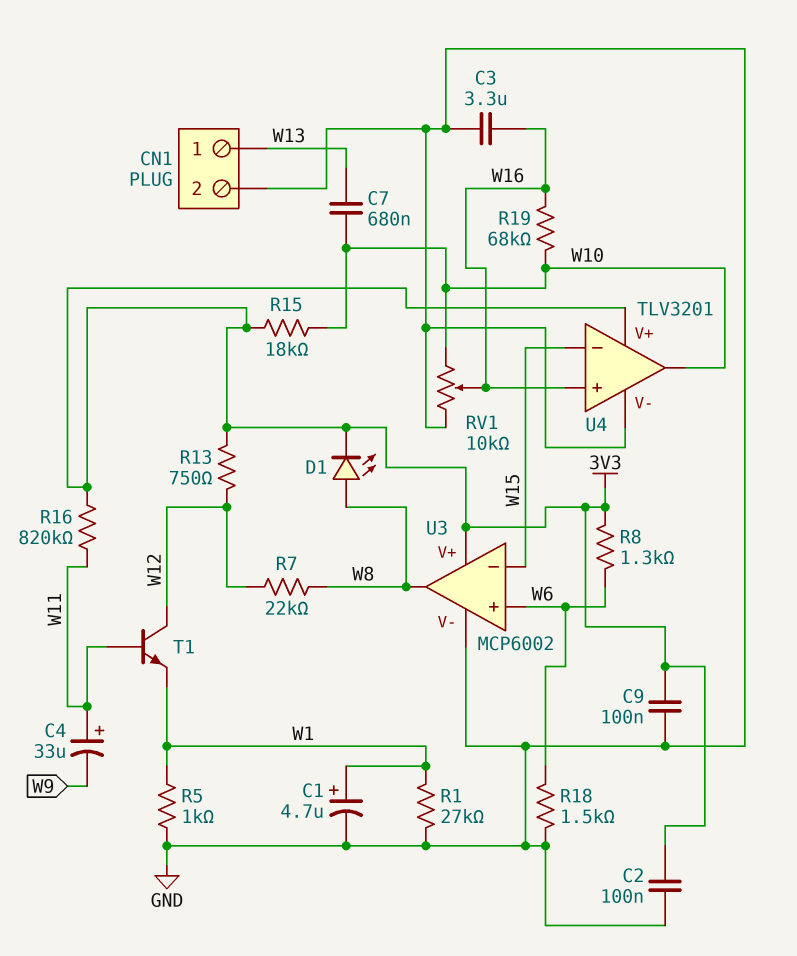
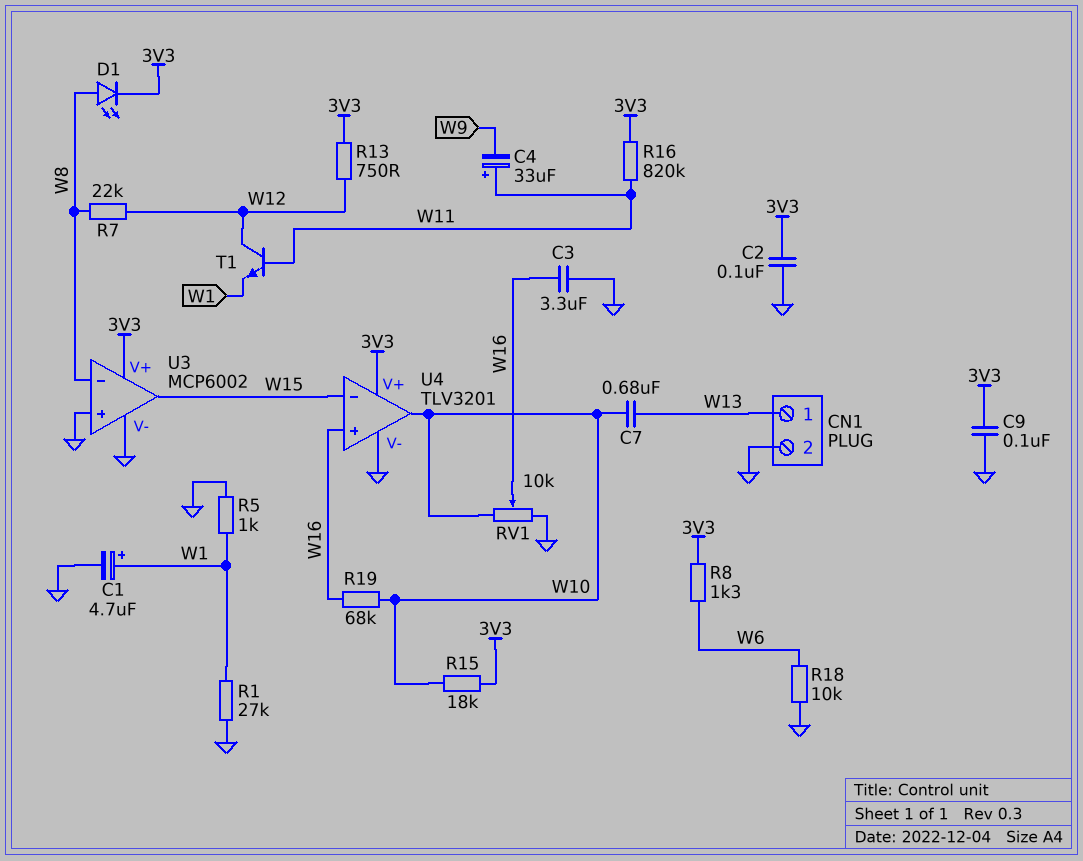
R18: 1.5k (GND, W6) -> 10k (GND, W6)
U3 pin in+: W6 -> GND
U3 pin in-: W15 -> W8
U3 pin out: W8 -> W15

